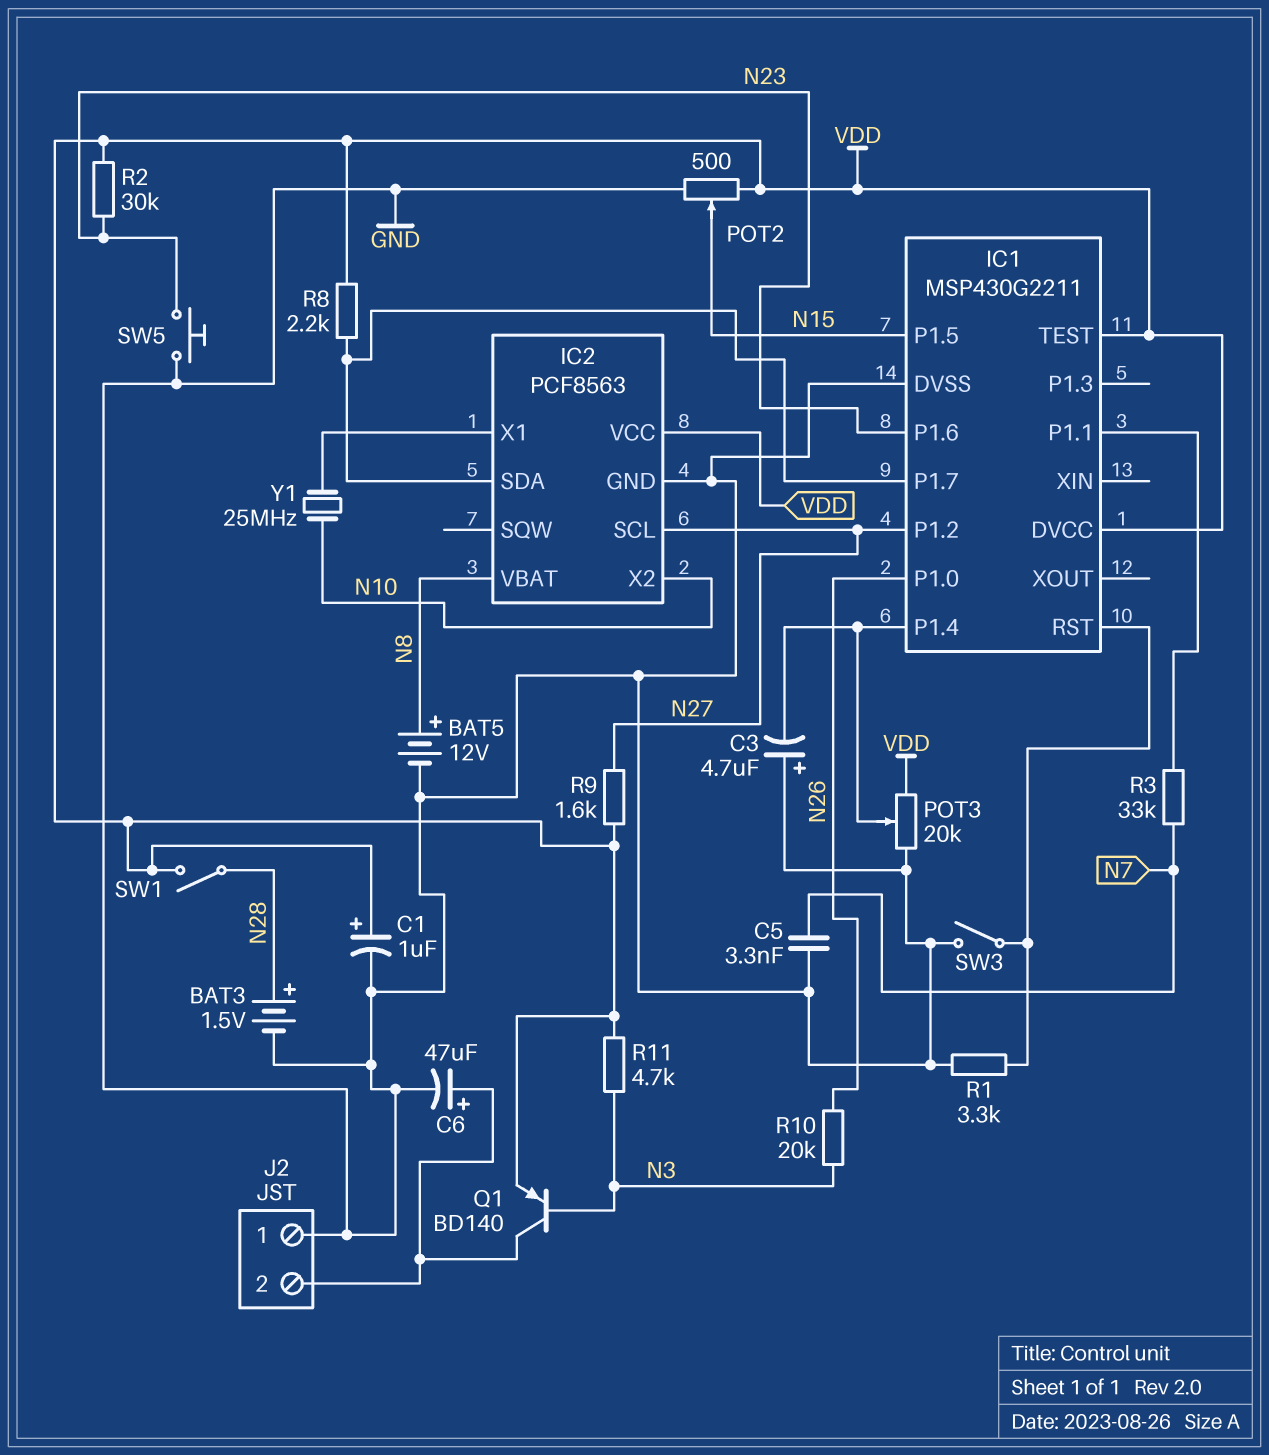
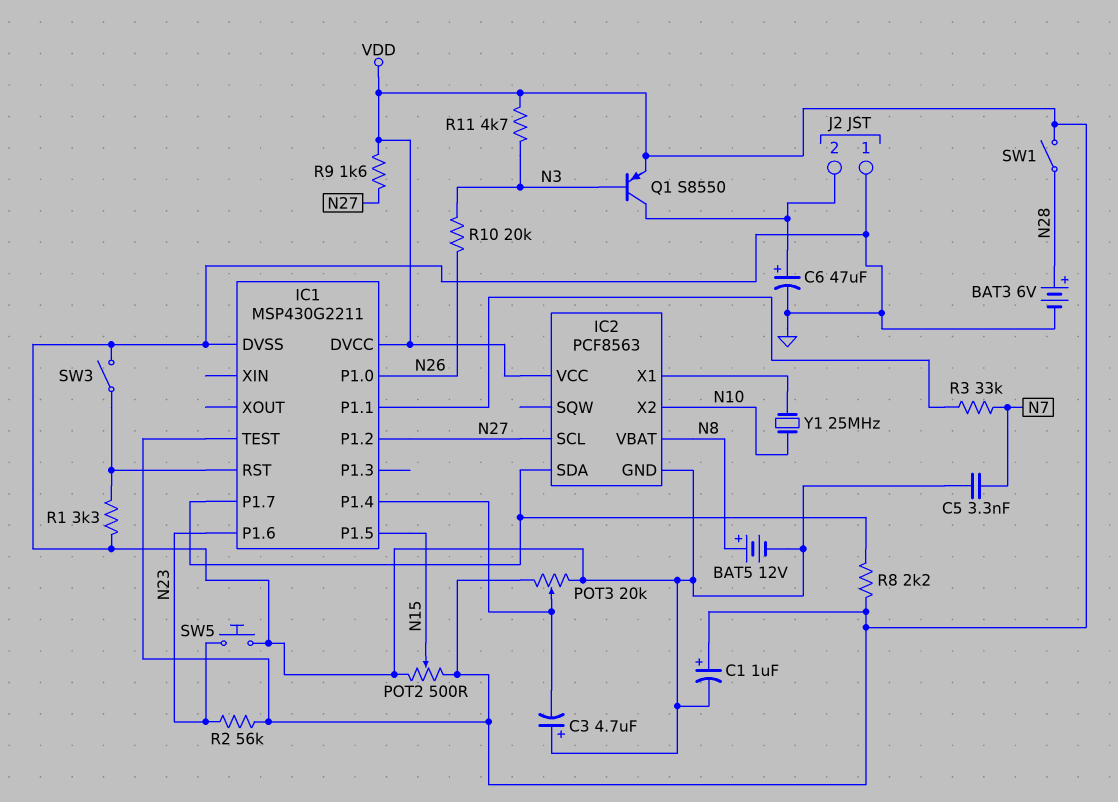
BAT3: 1.5V (plus N28, minus GND) -> 6V (plus N28, minus GND)
Q1: PNP BD140 (B N3, C J2/2, E VDD) -> PNP S8550 (B N3, C J2/2, E VDD)
R2: 30k (N23, VDD) -> 56k (N23, VDD)

